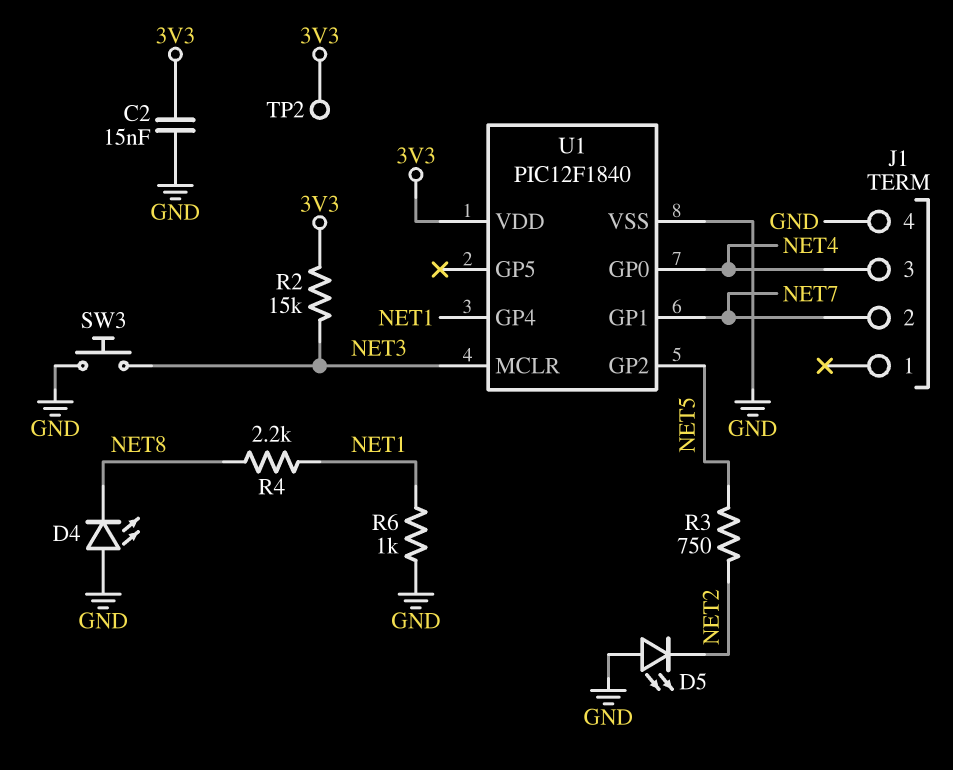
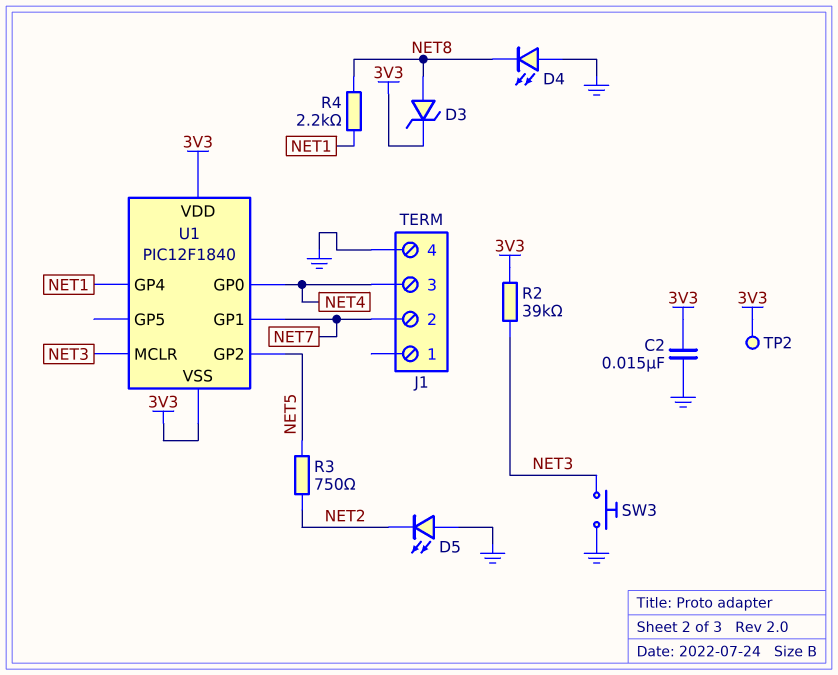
D3: none -> zener (A NET8, K 3V3)
R2: 15k (3V3, NET3) -> 39k (3V3, NET3)
R6: 1k (GND, NET1) -> none
U1 pin VSS: GND -> 3V3

